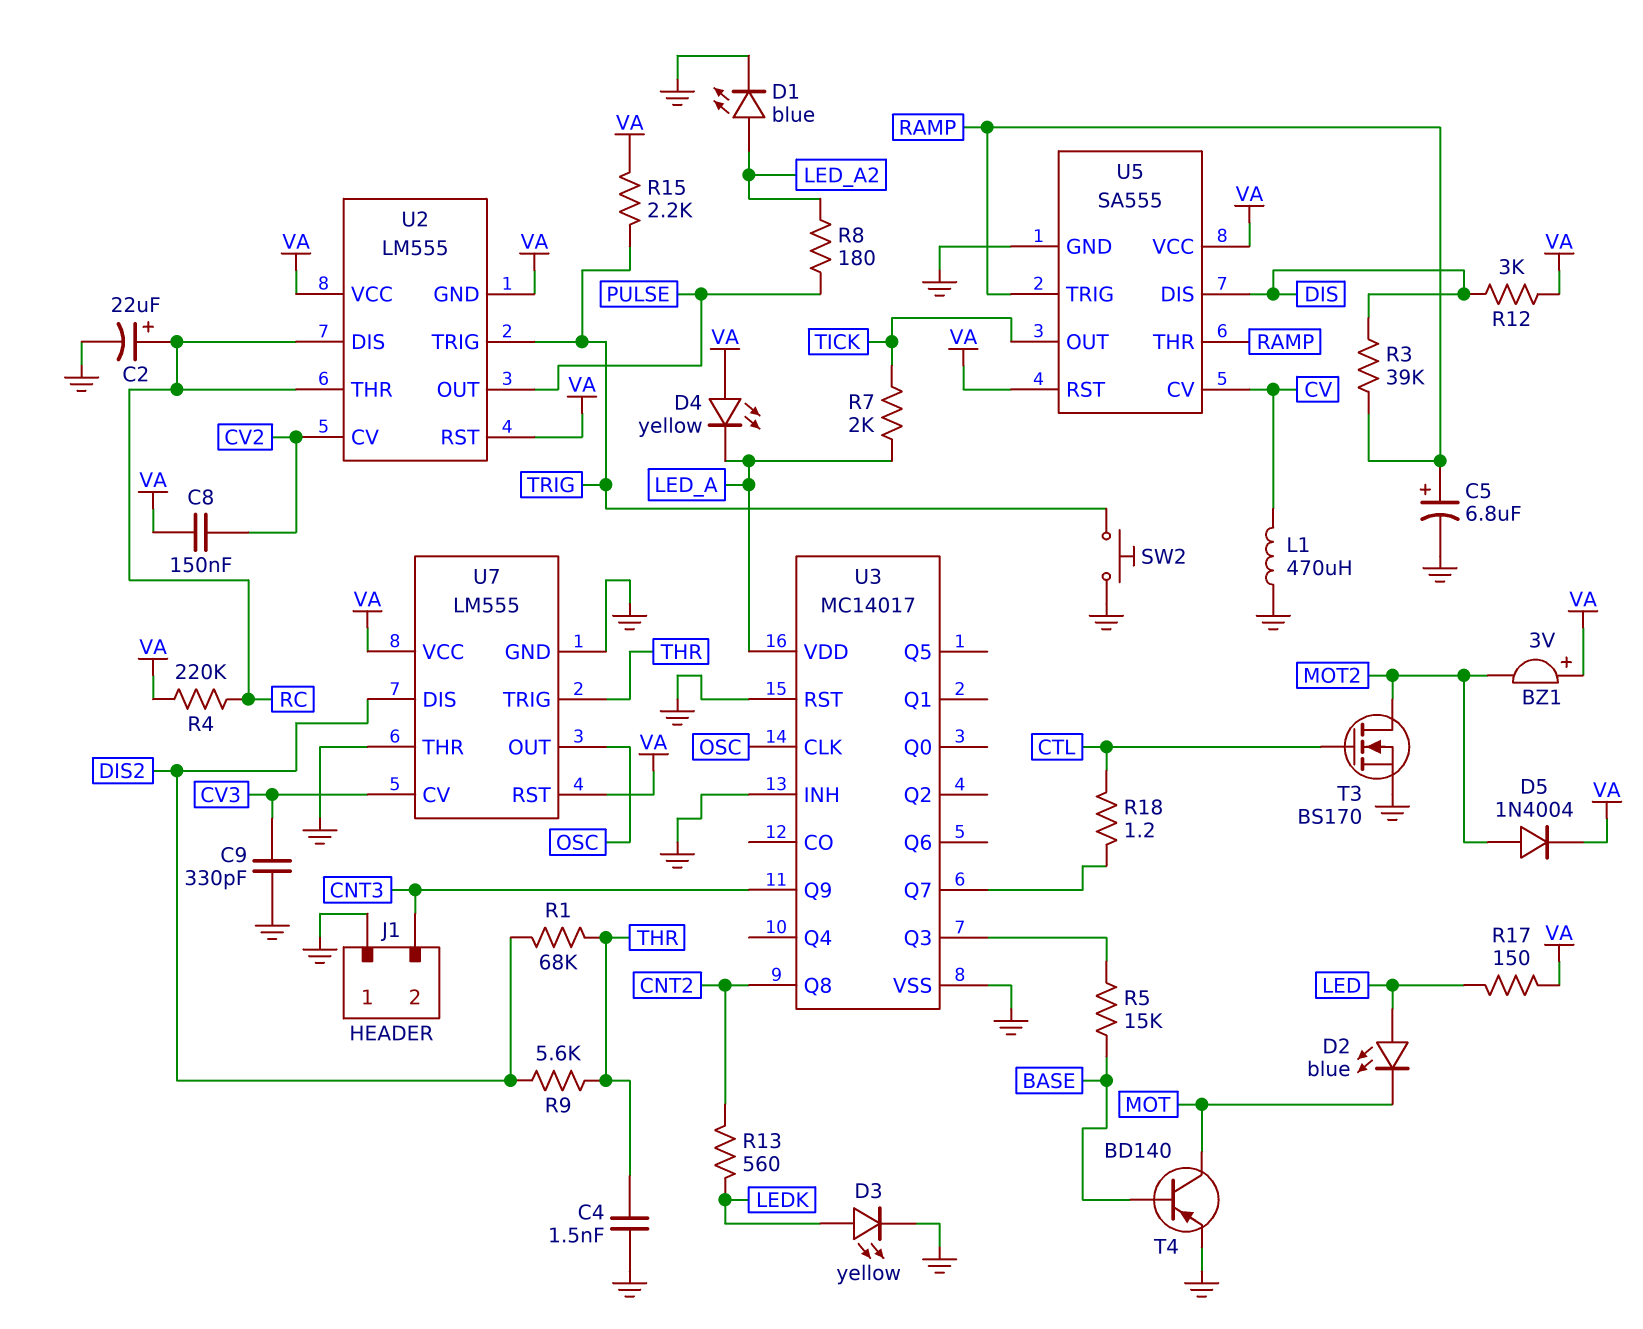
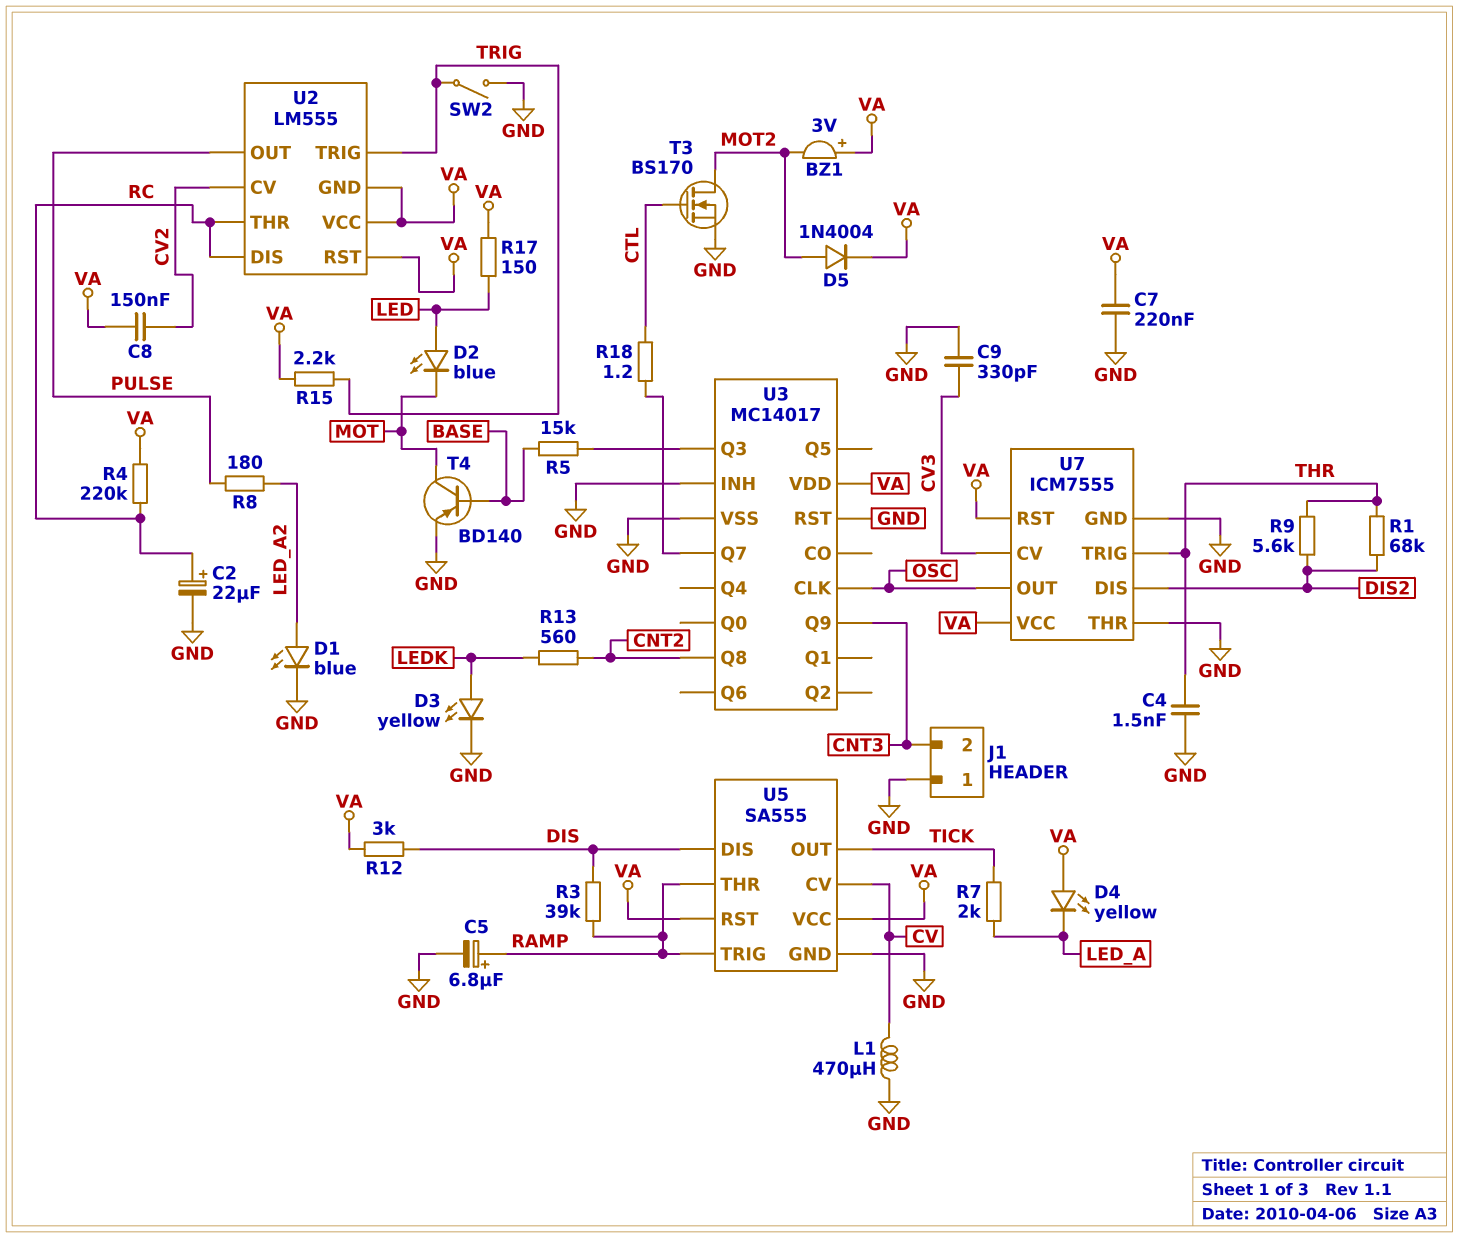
C7: none -> 220nF (GND, VA)
SW2: button (GND, TRIG) -> switch (GND, TRIG)
U3 pin VDD: LED_A -> VA
U7: LM555 -> ICM7555

